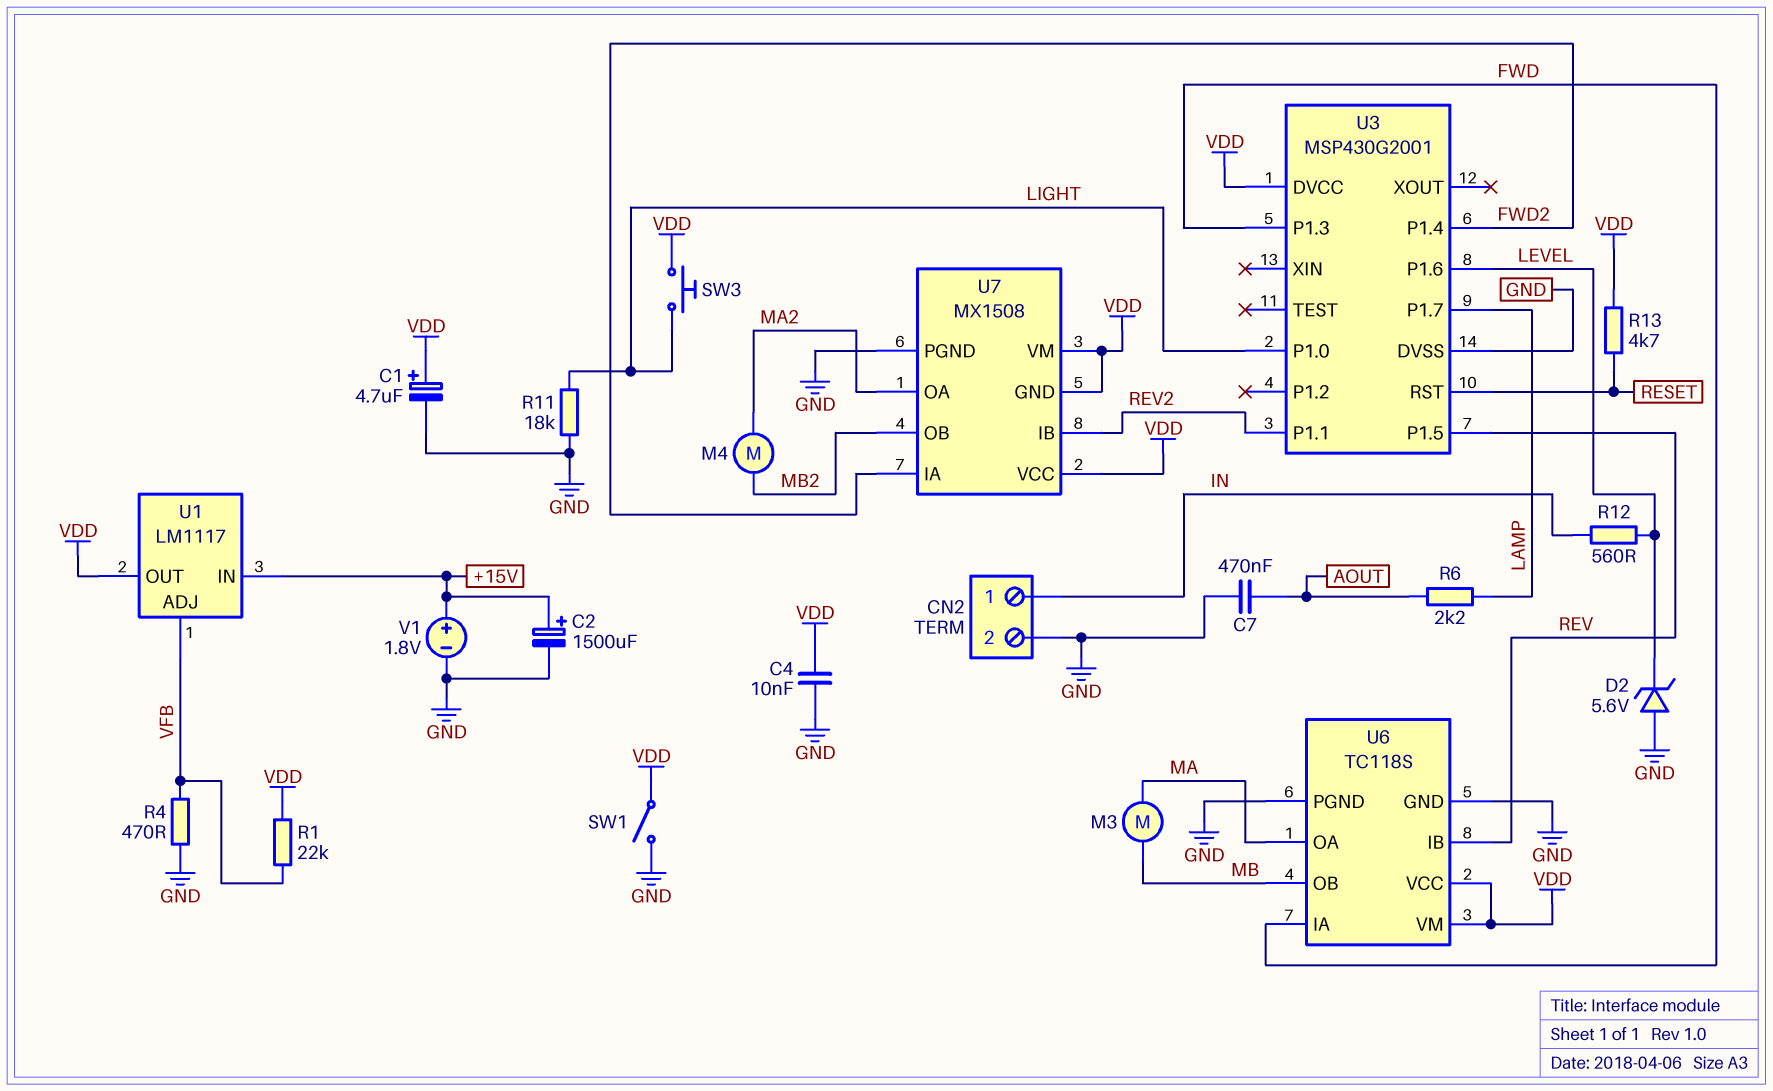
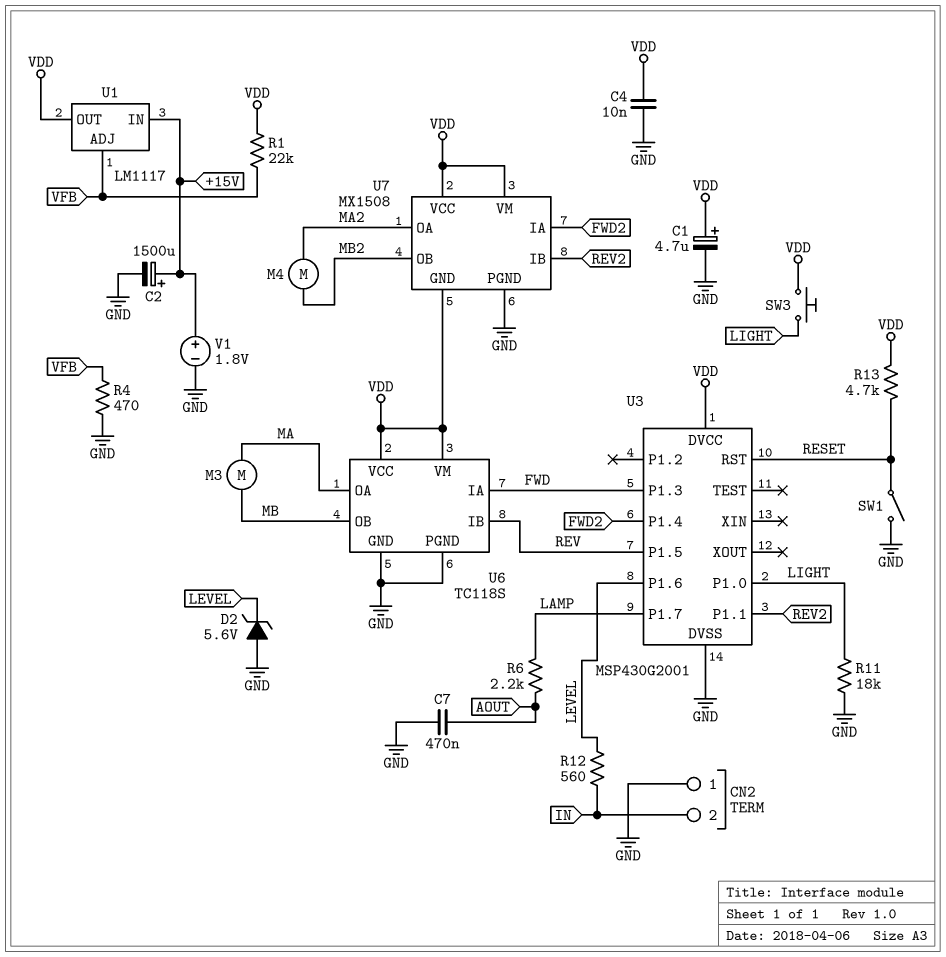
CN2 pin 1: IN -> GND
CN2 pin 2: GND -> IN
SW1: switch (GND, VDD) -> switch (GND, RESET)

